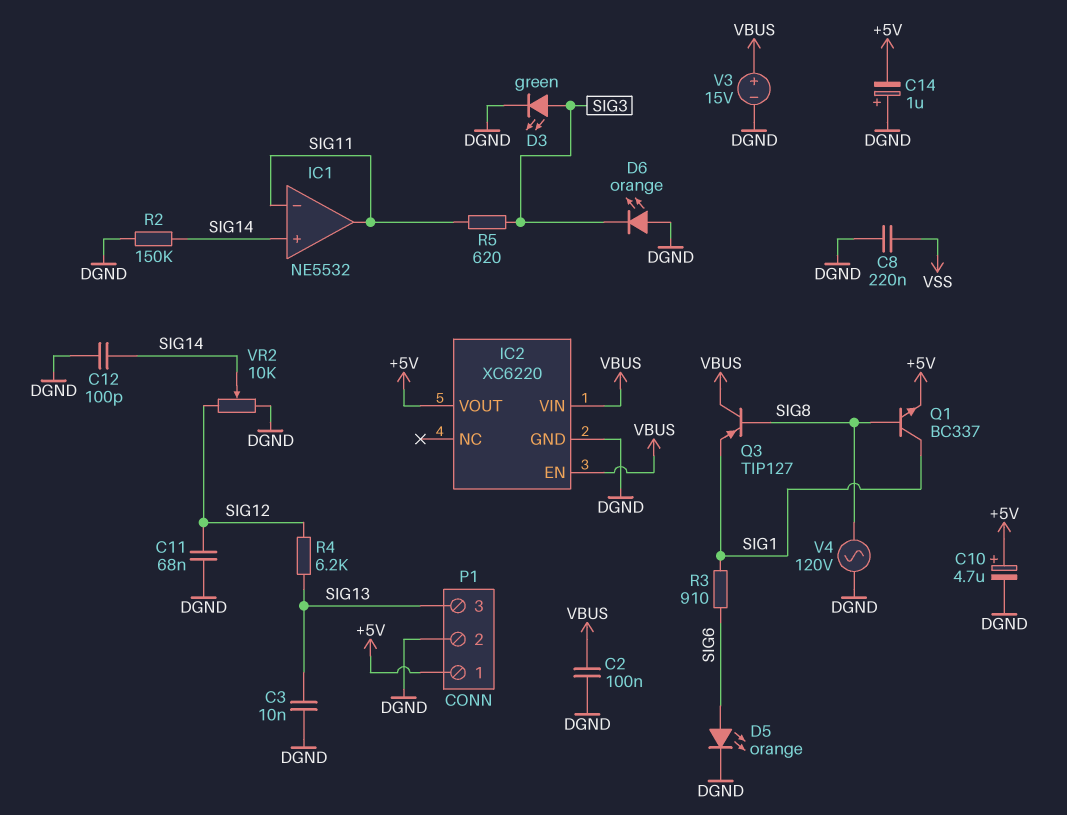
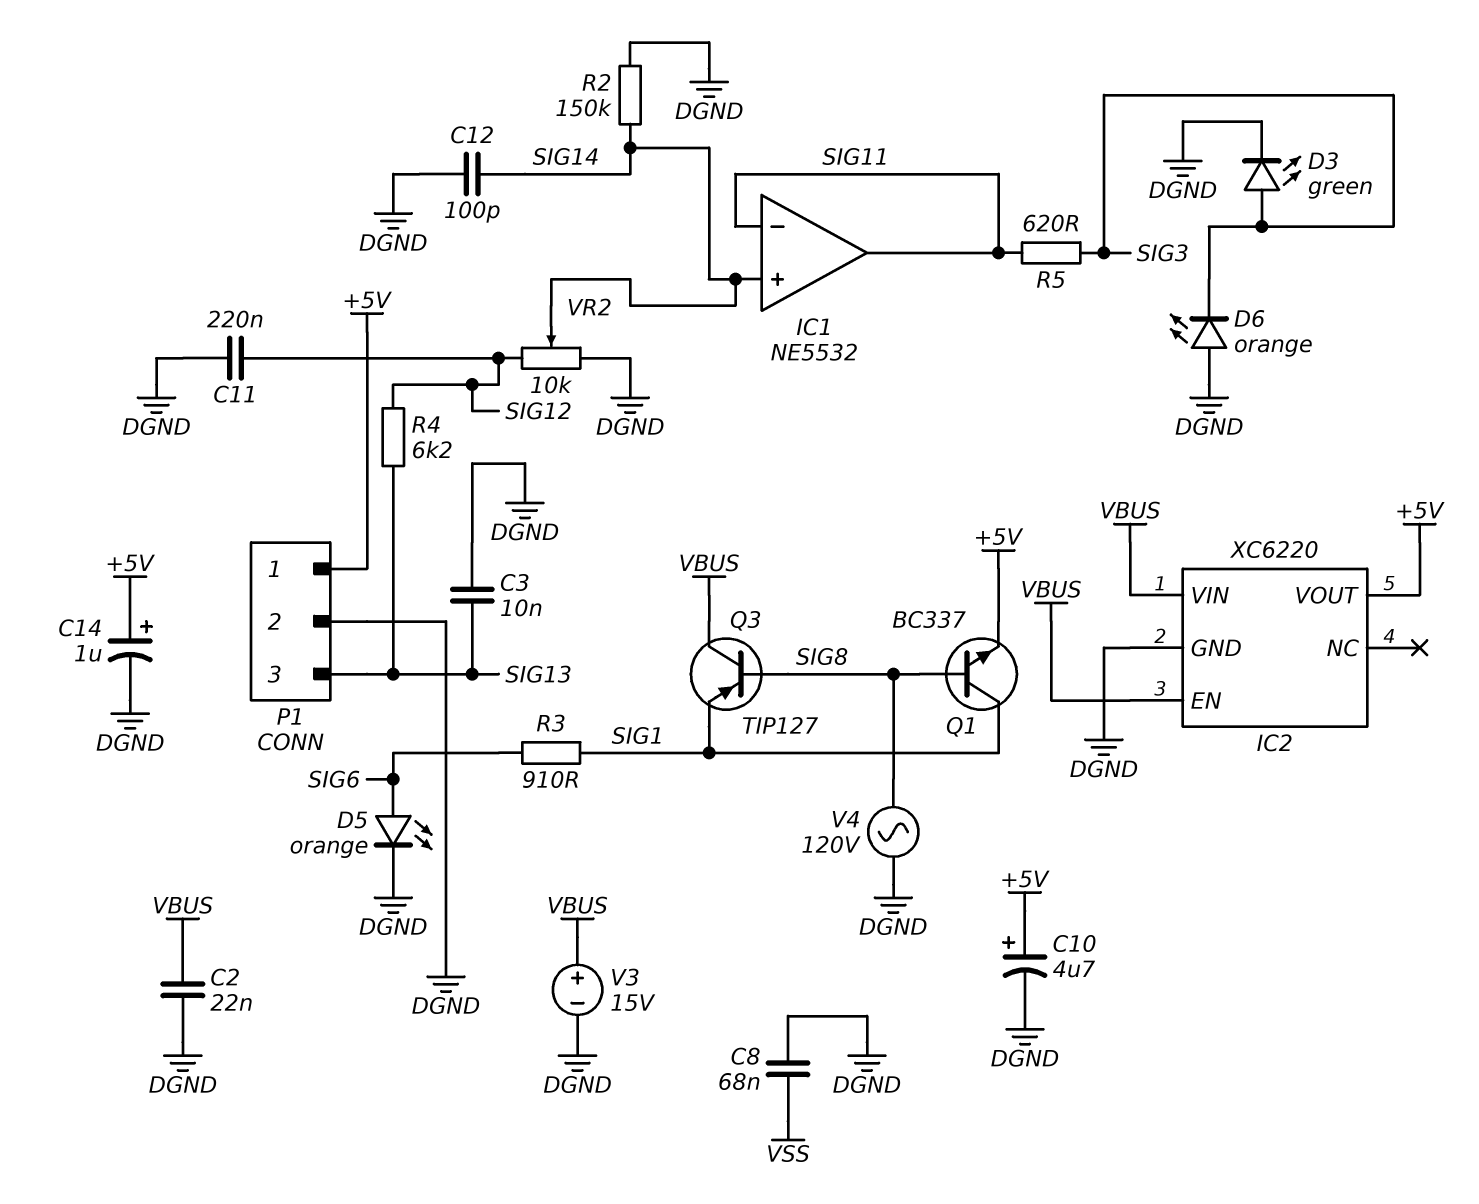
C2: 100nF (DGND, VBUS) -> 22nF (DGND, VBUS)
C8: 220nF (DGND, VSS) -> 68nF (DGND, VSS)
C11: 68nF (DGND, SIG12) -> 220nF (DGND, SIG12)
C14: 1uF (plus DGND, minus +5V) -> 1uF (plus +5V, minus DGND)

